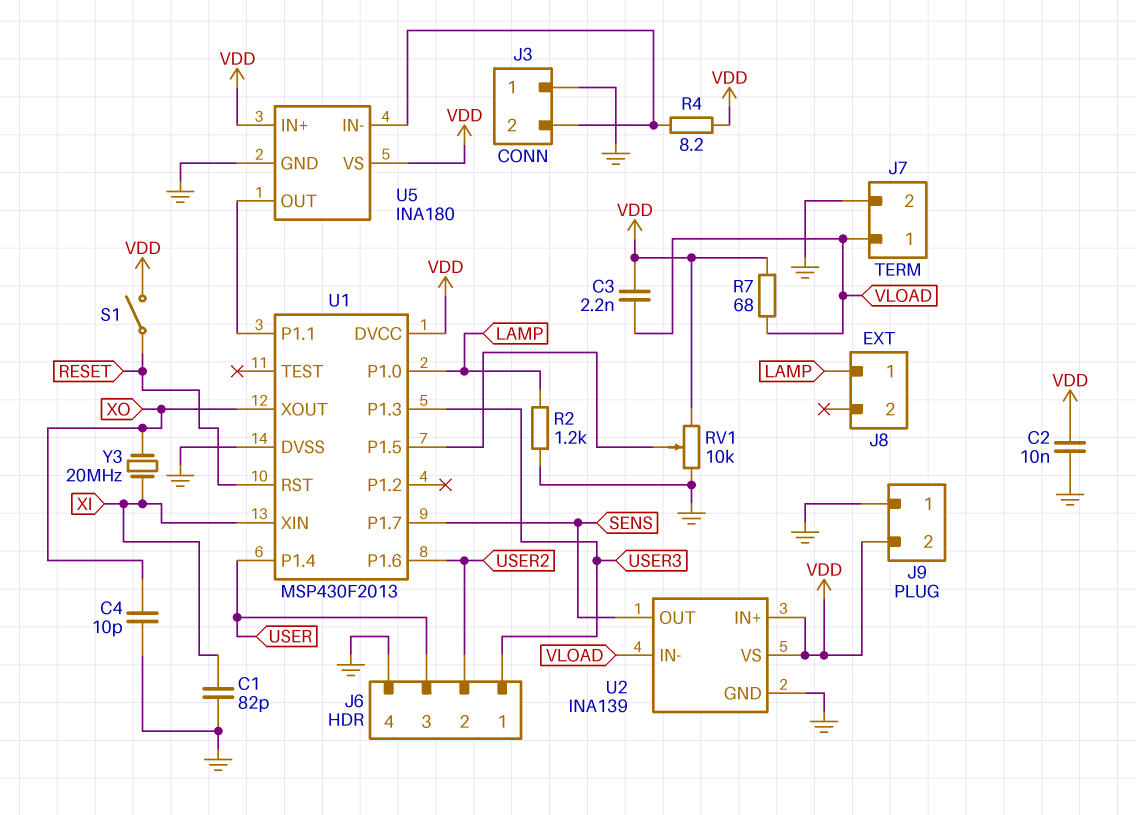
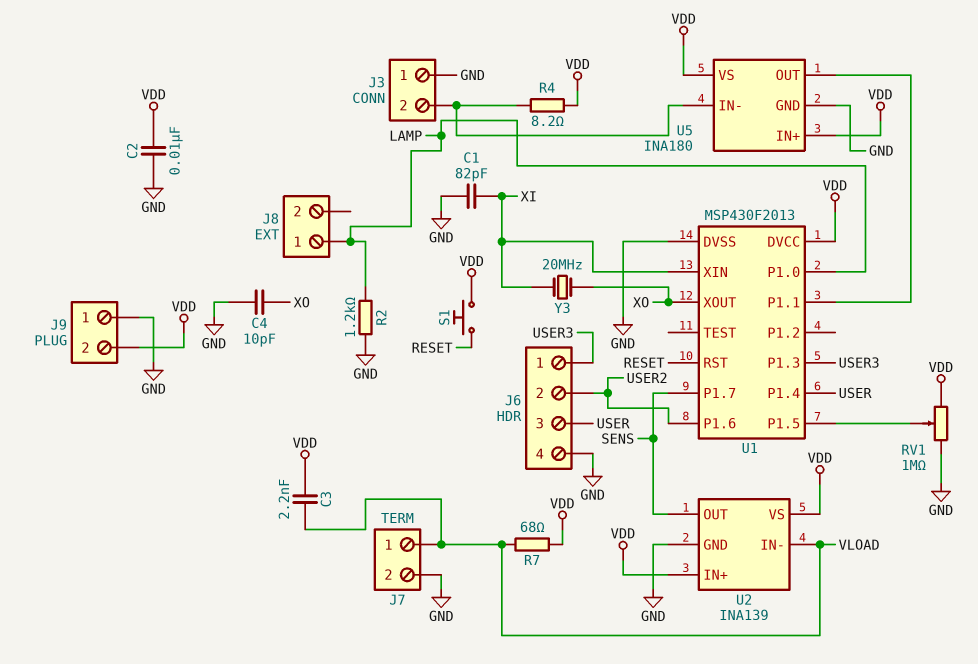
RV1: 10k (GND, VDD, wiper U1/P1.5) -> 1M (GND, VDD, wiper U1/P1.5)
S1: switch (RESET, VDD) -> button (RESET, VDD)

